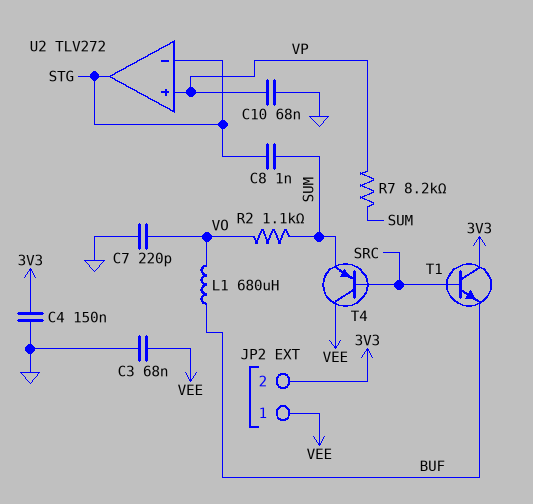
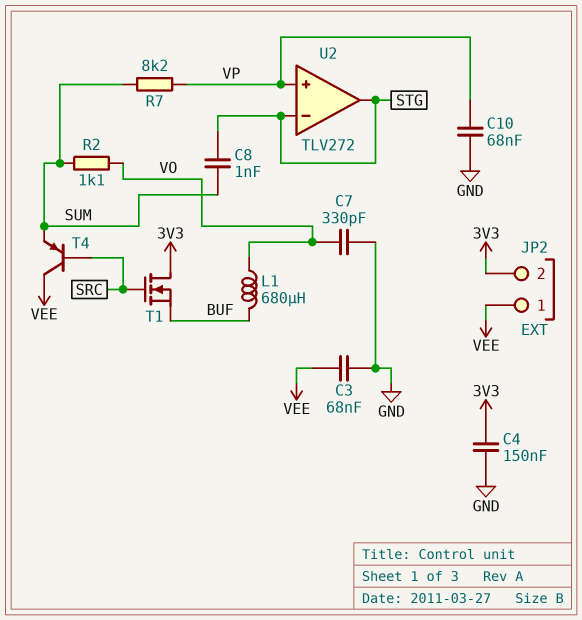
C7: 220pF (GND, VO) -> 330pF (GND, VO)
T1: NPN (B SRC, C 3V3, E BUF) -> NMOS (G SRC, D 3V3, S BUF)

